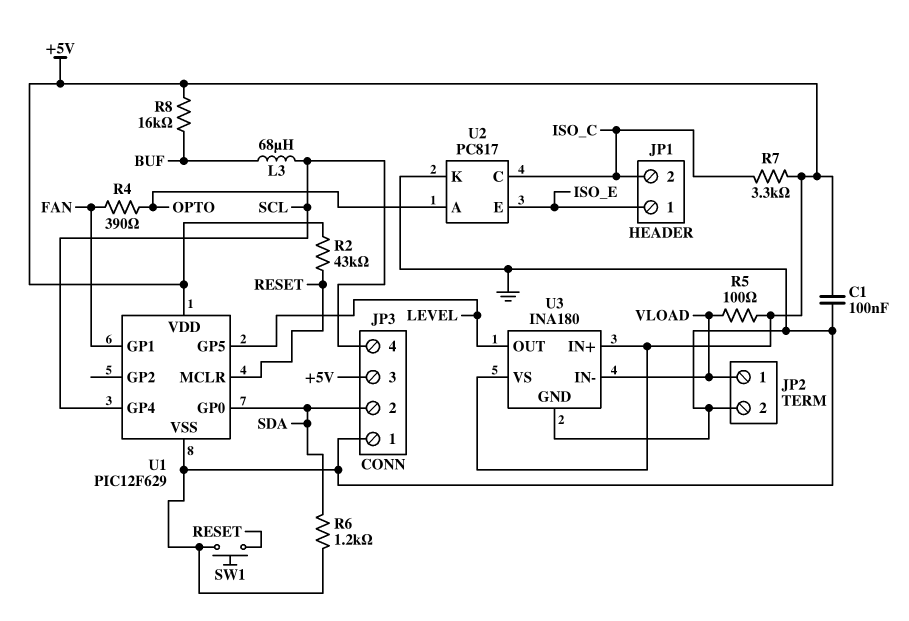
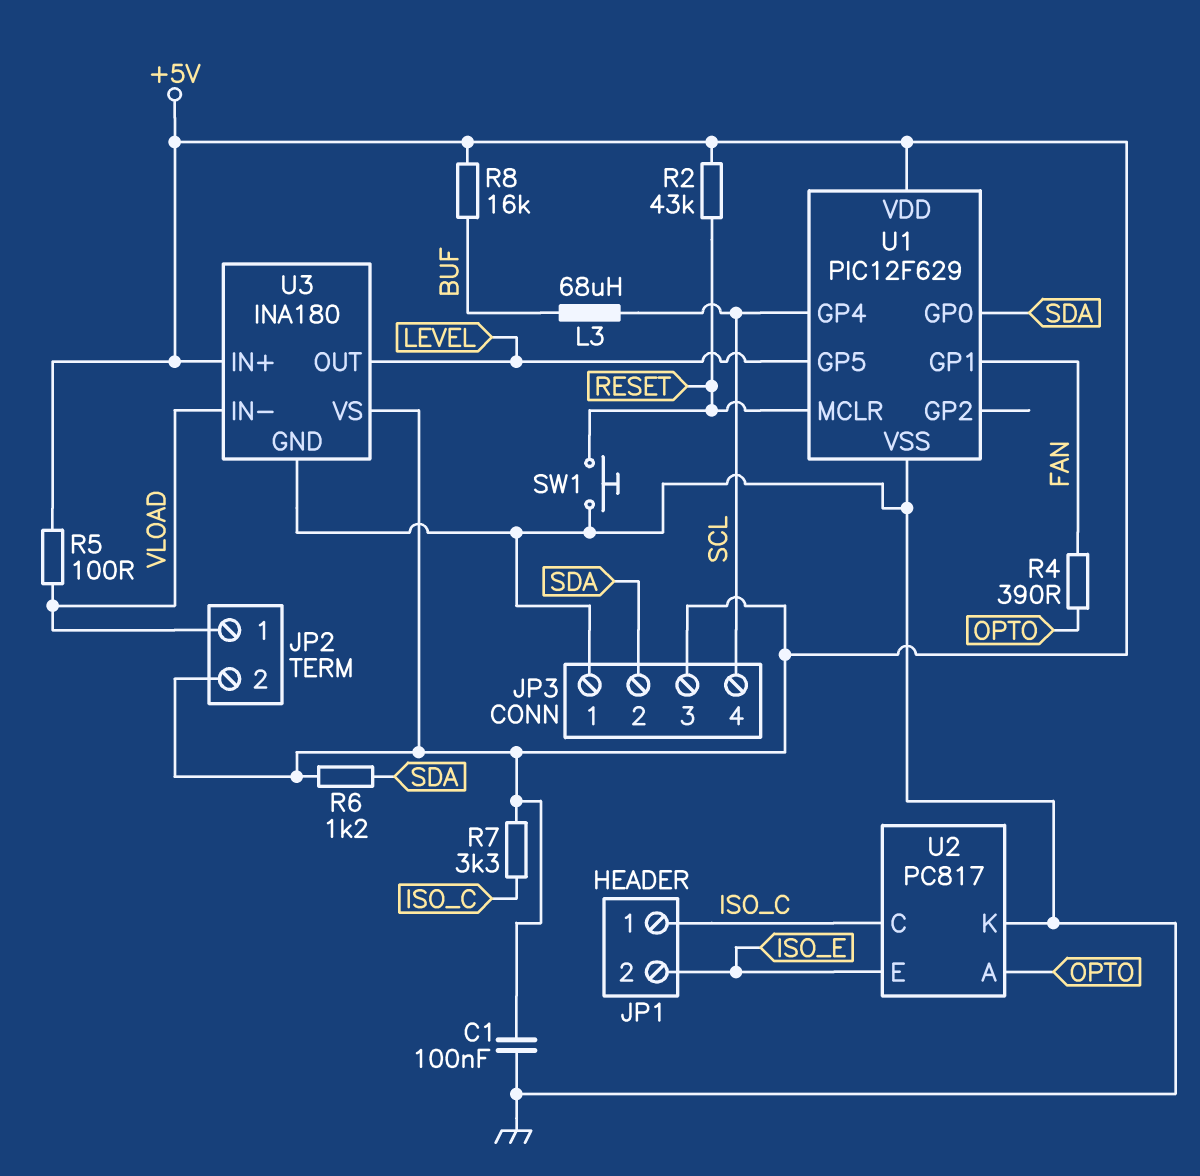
JP1 pin 1: ISO_E -> ISO_C
JP1 pin 2: ISO_C -> ISO_E
JP2 pin 2: GND -> +5V
R6: 1.2k (GND, SDA) -> 1.2k (+5V, SDA)

